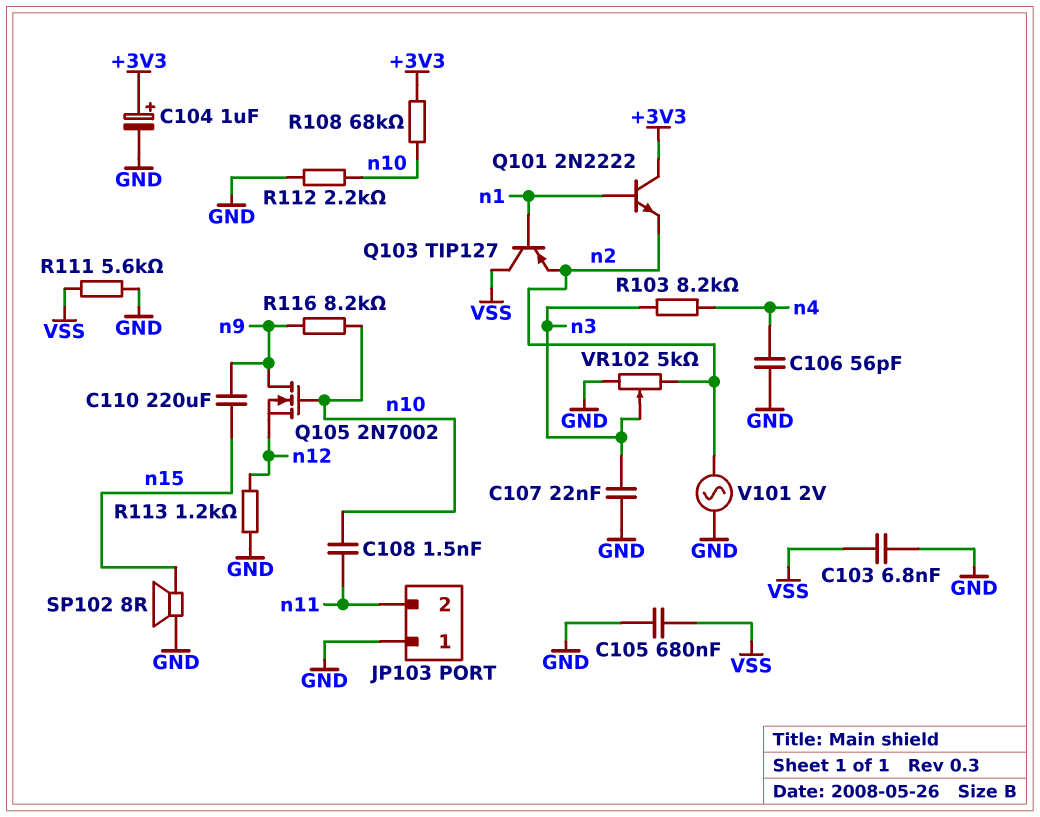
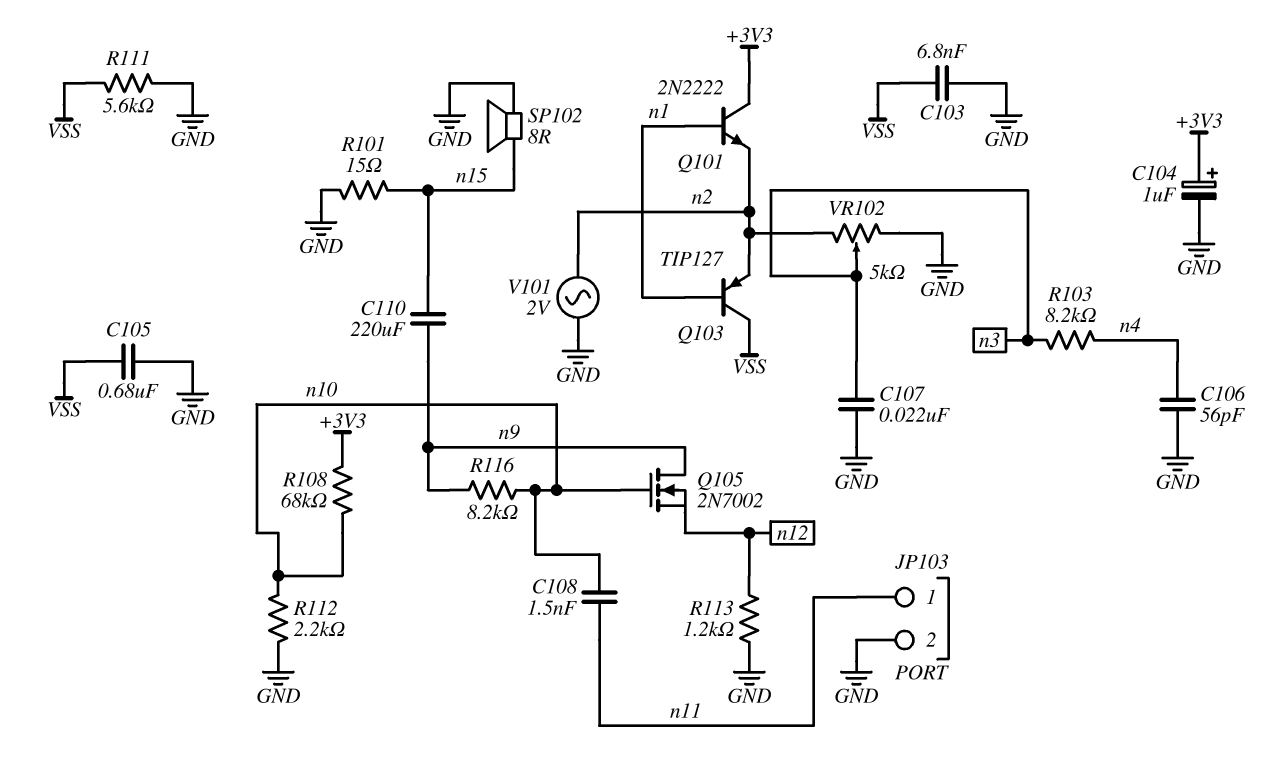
JP103 pin 1: GND -> n11
JP103 pin 2: n11 -> GND
R101: none -> 15 (GND, n15)

